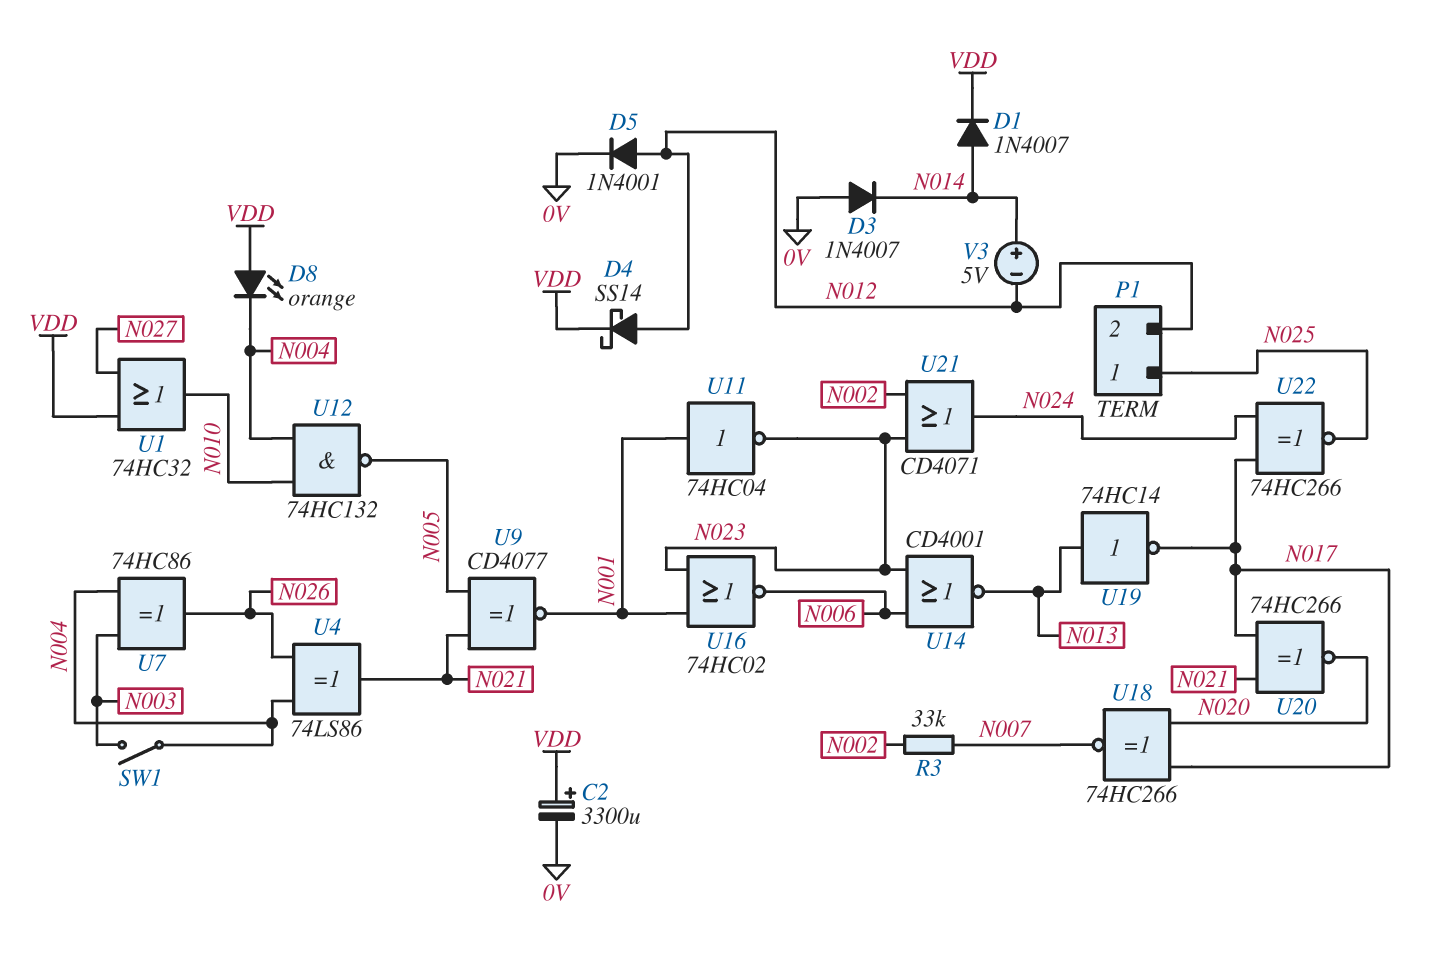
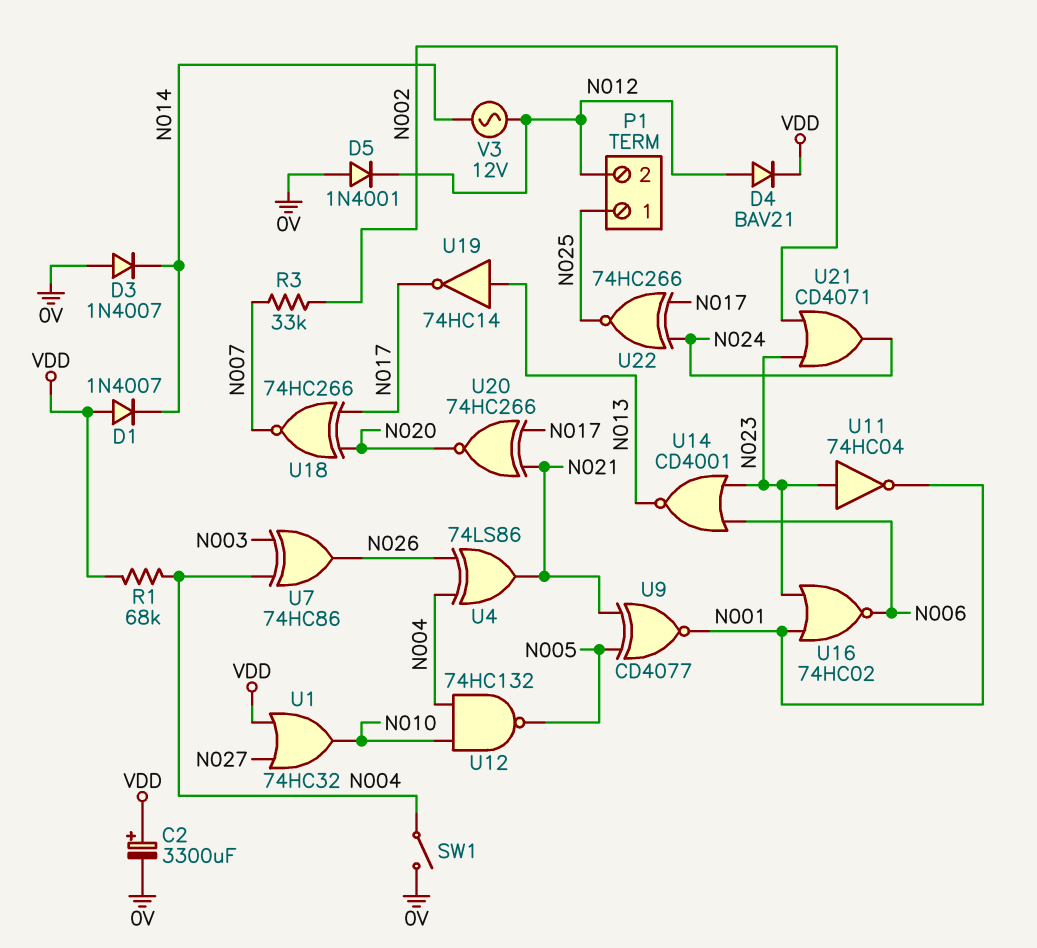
D1: diode 1N4007 (A N014, K VDD) -> diode 1N4007 (A VDD, K N014)
D4: schottky SS14 (A N012, K VDD) -> diode BAV21 (A N012, K VDD)
D5: diode 1N4001 (A N012, K 0V) -> diode 1N4001 (A 0V, K N012)
D8: LED orange (A VDD, K N004) -> none
R1: none -> 68k (N004, VDD)
SW1: switch (N003, N004) -> switch (0V, N004)
U11: NOT 74HC04 (in N001, out N023) -> NOT 74HC04 (in N023, out N001)
V3: 5V (plus N014, minus N012) -> AC 12V (N012, N014)

